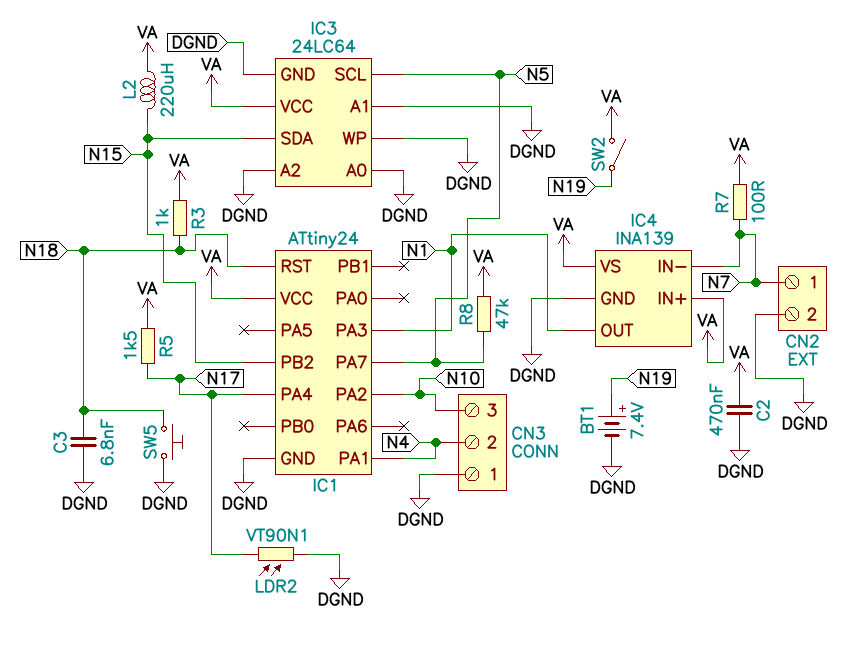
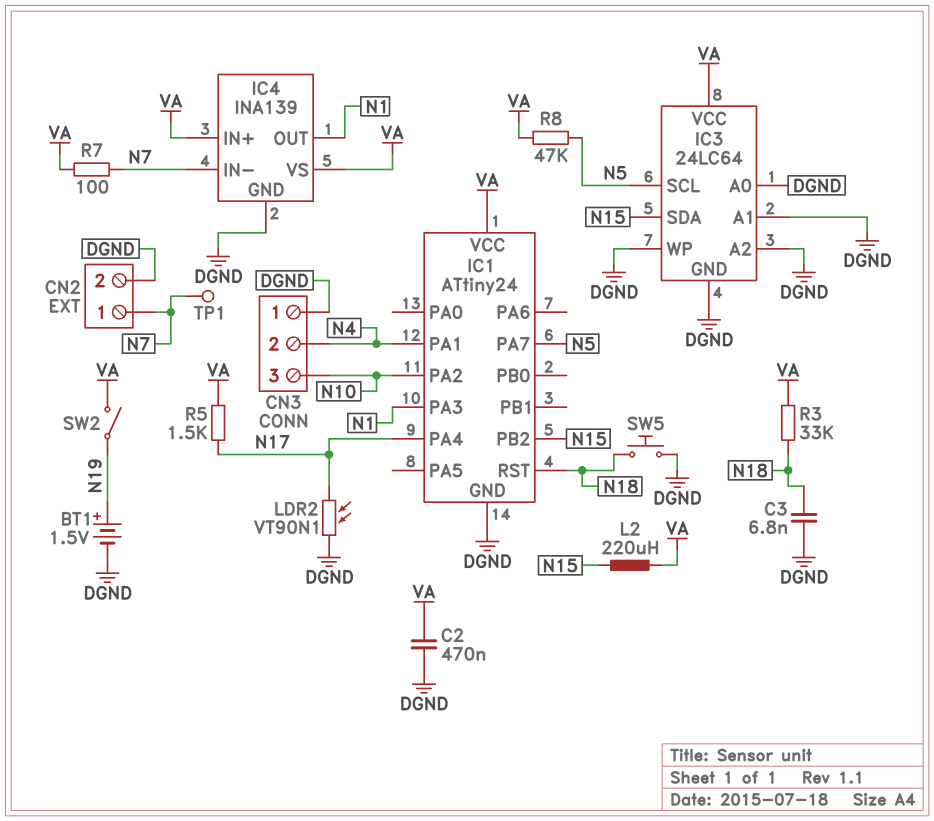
BT1: 7.4V (plus N19, minus DGND) -> 1.5V (plus N19, minus DGND)
R3: 1k (N18, VA) -> 33k (N18, VA)
TP1: none -> test point (N7)

